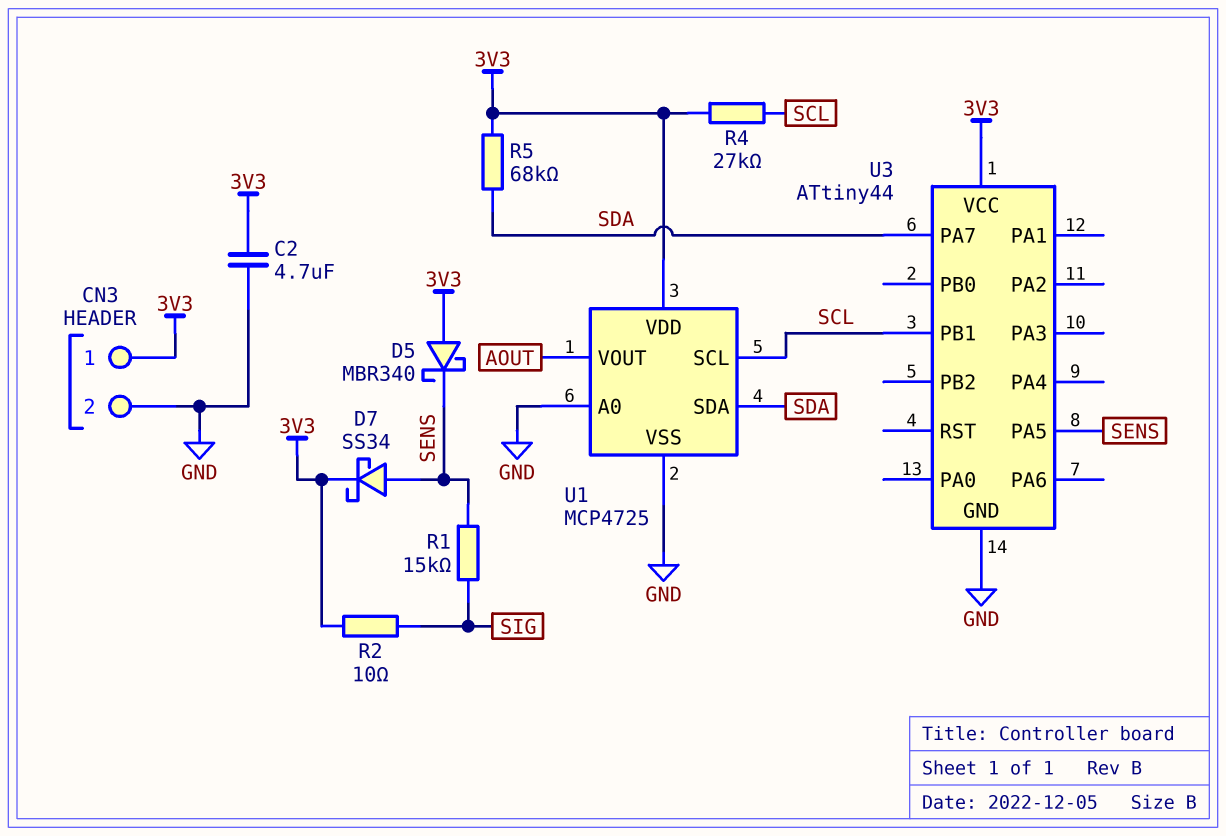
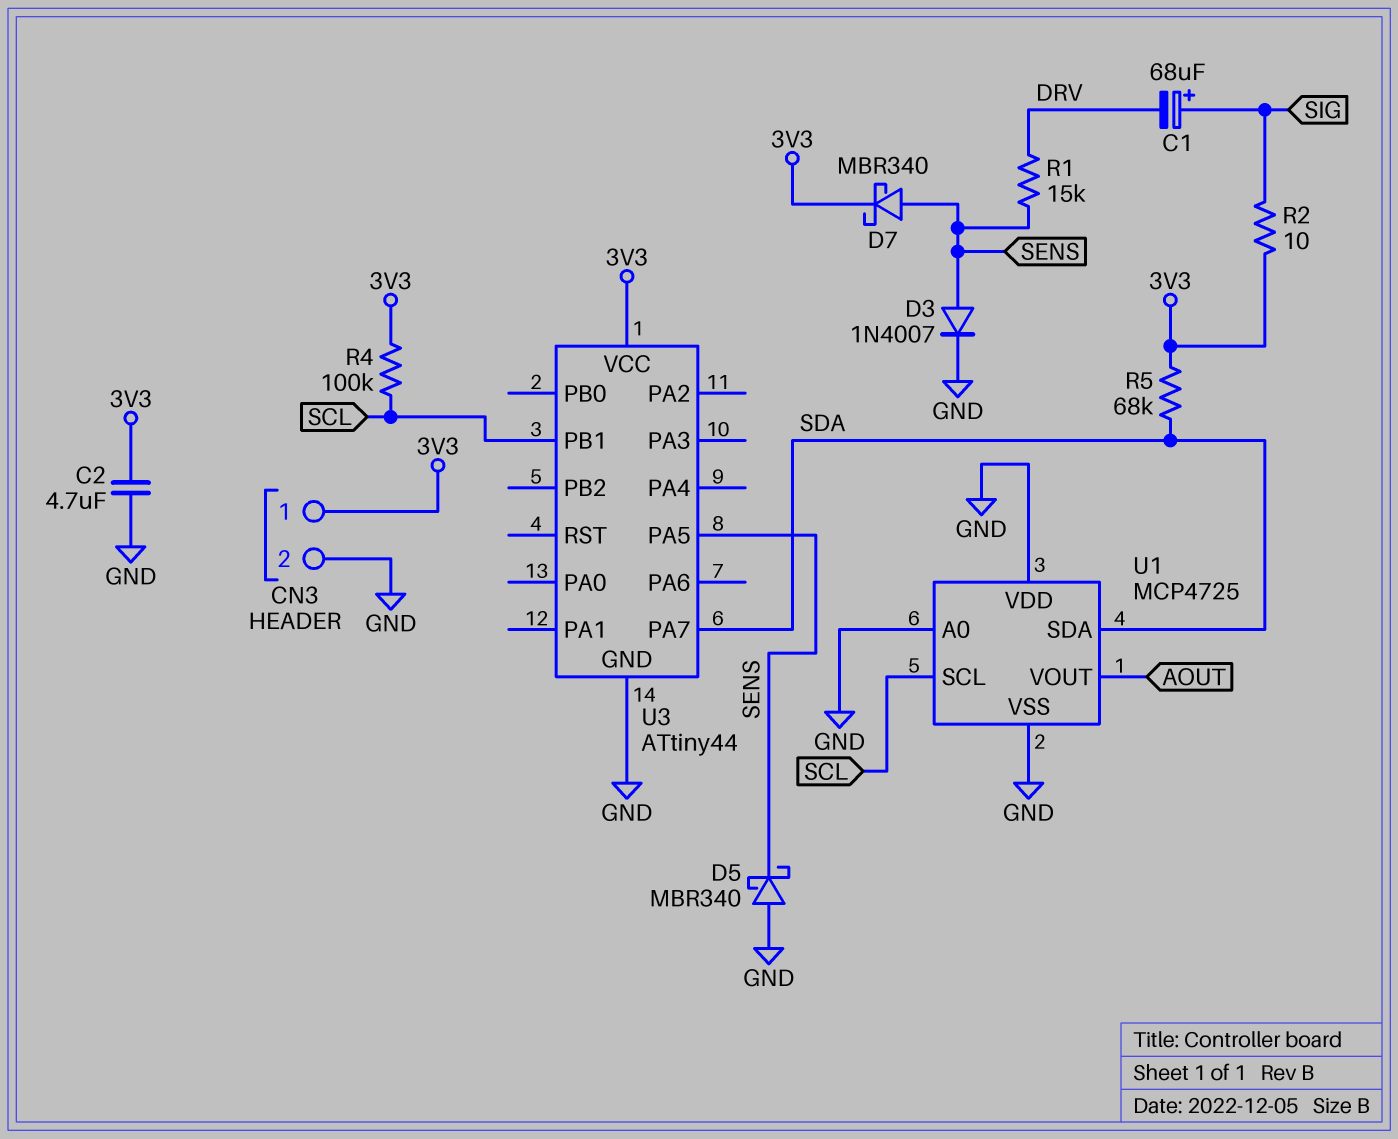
C1: none -> 68uF (plus SIG, minus DRV)
D3: none -> diode 1N4007 (A SENS, K GND)
D5: schottky MBR340 (A 3V3, K SENS) -> schottky MBR340 (A GND, K SENS)
D7: schottky SS34 (A SENS, K 3V3) -> schottky MBR340 (A SENS, K 3V3)
R1: 15k (SENS, SIG) -> 15k (DRV, SENS)
R4: 27k (3V3, SCL) -> 100k (3V3, SCL)
U1 pin VDD: 3V3 -> GND

